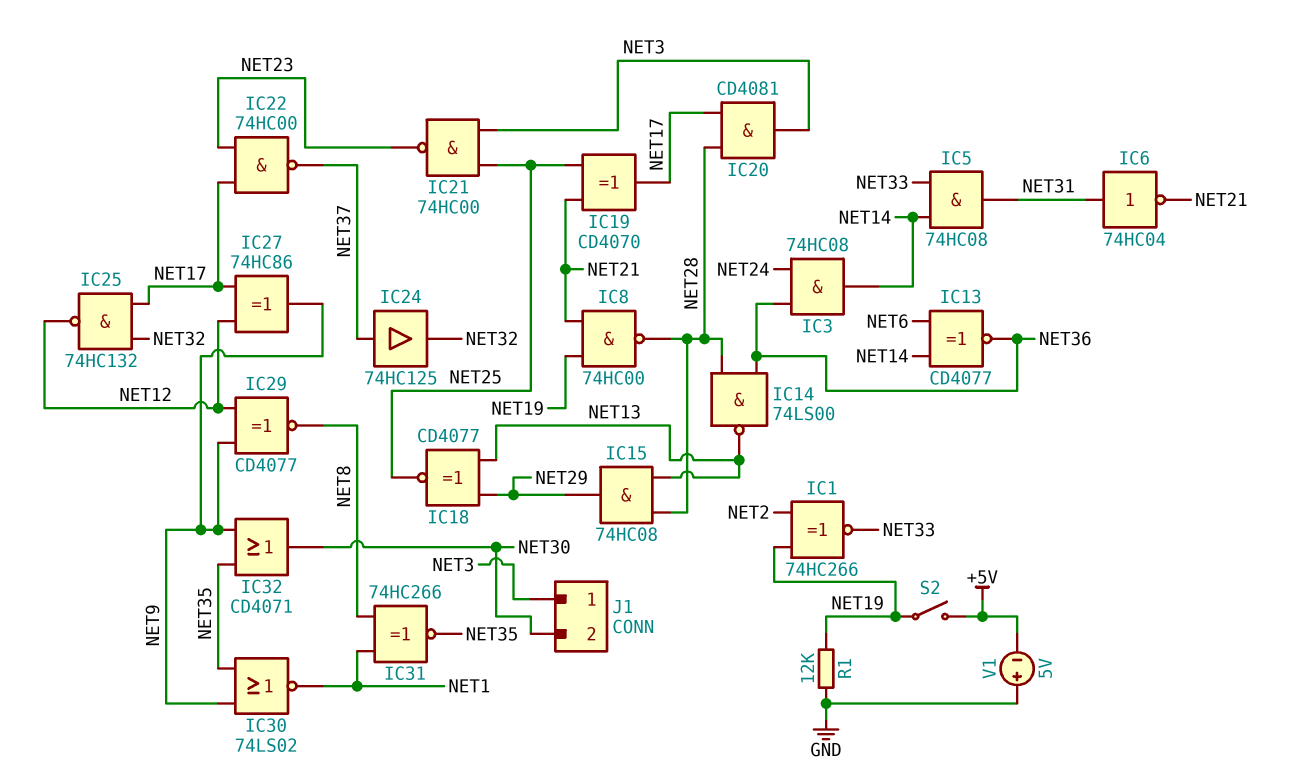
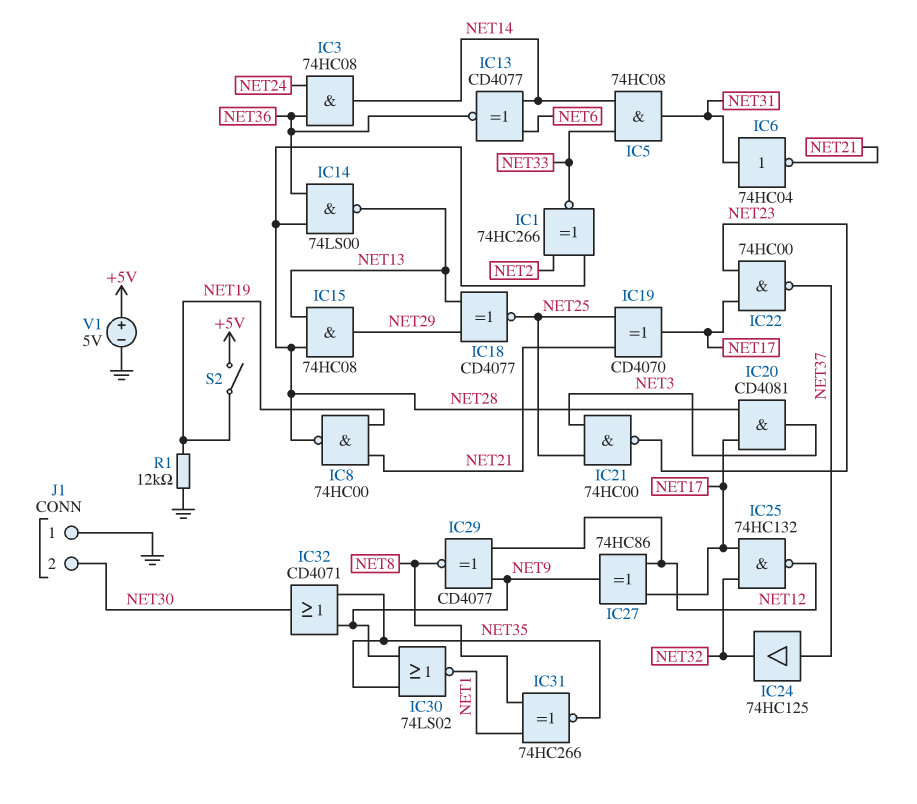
IC1: XNOR 74HC266 (in NET2, in NET19, out NET33) -> XNOR 74HC266 (in NET2, in NET28, out NET33)
J1 pin 1: NET3 -> GND
V1: 5V (plus GND, minus +5V) -> 5V (plus +5V, minus GND)

